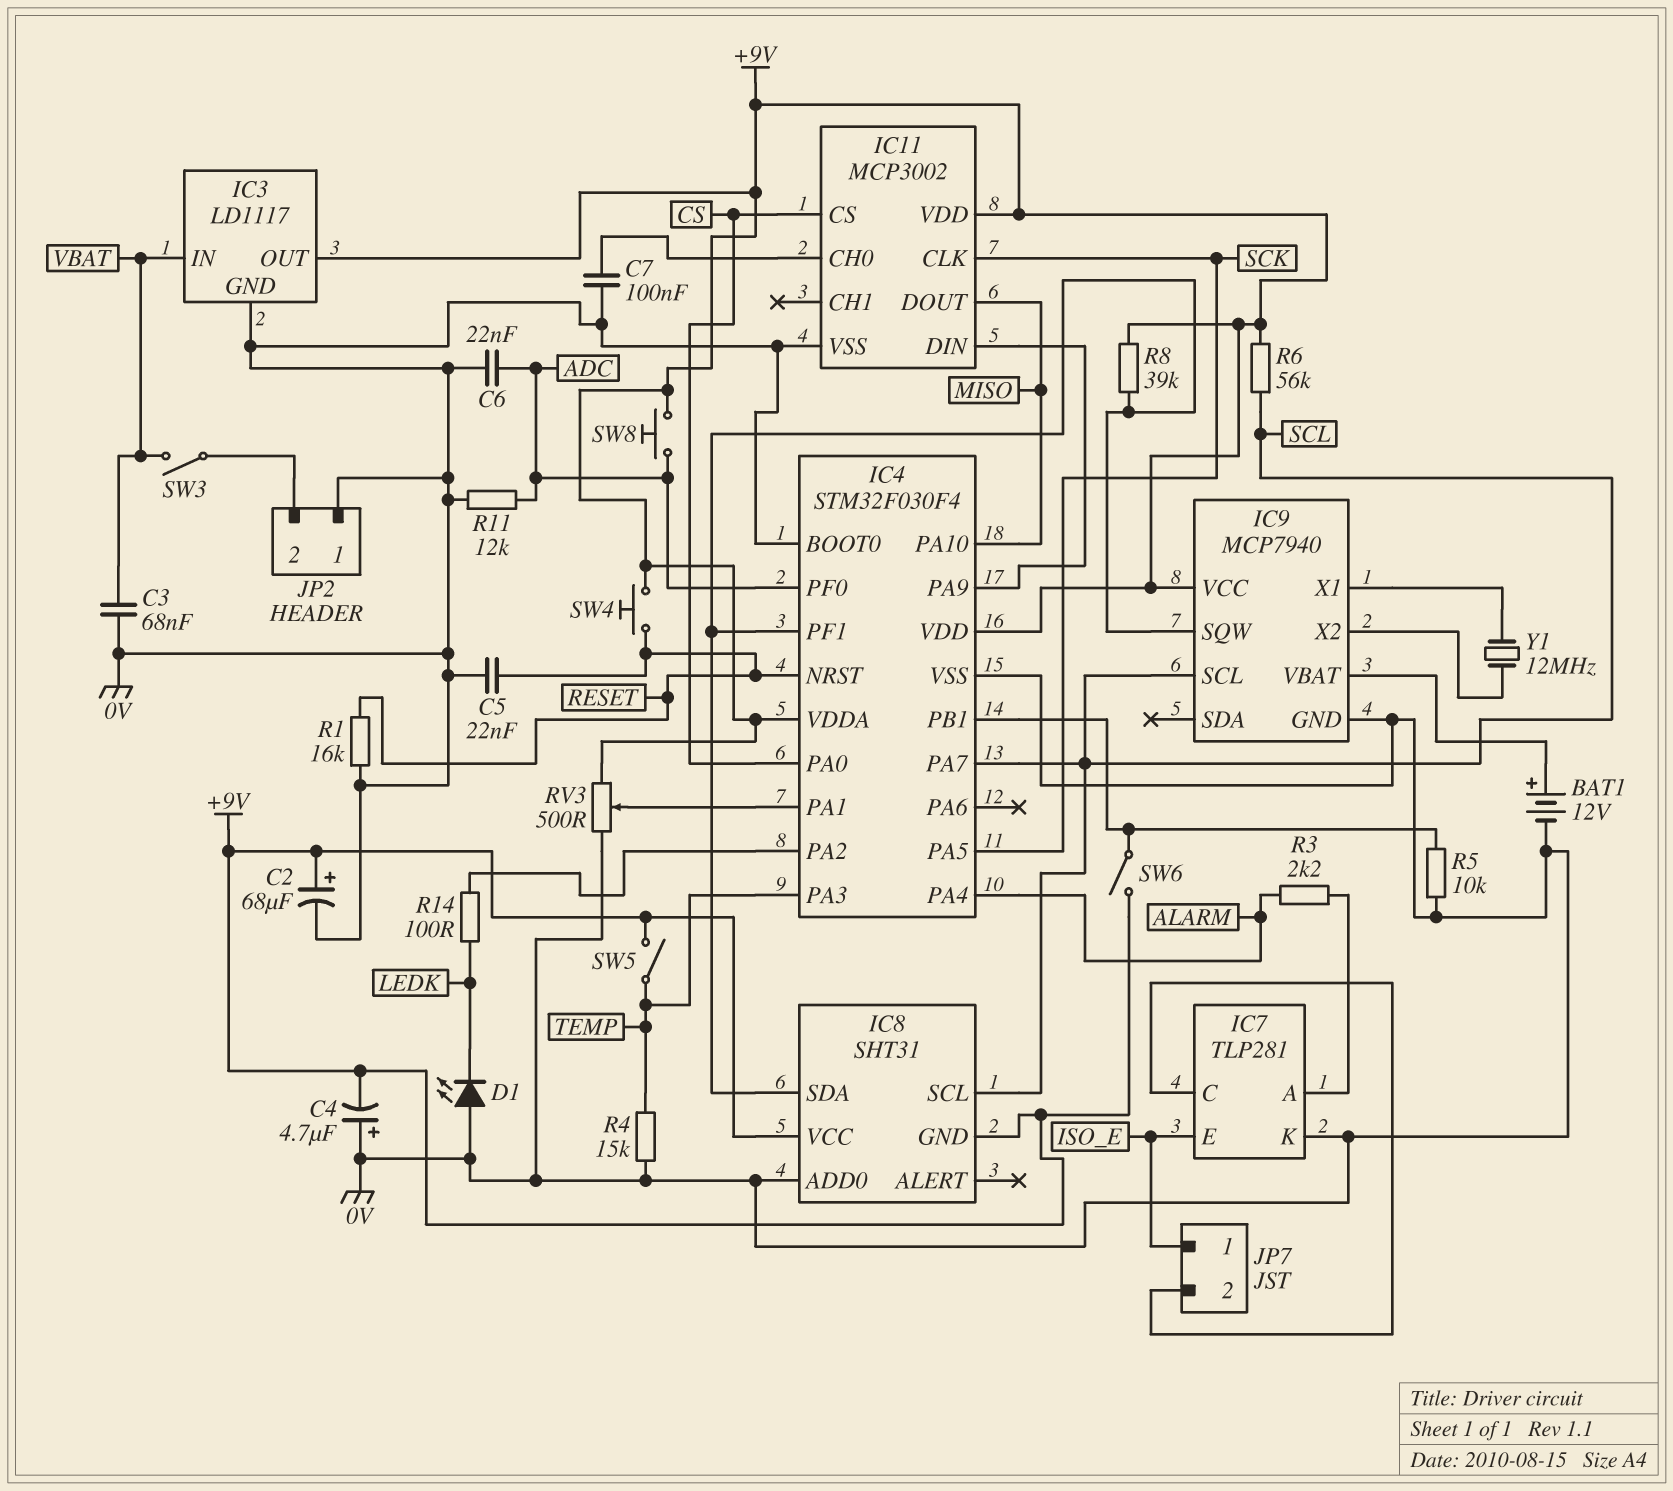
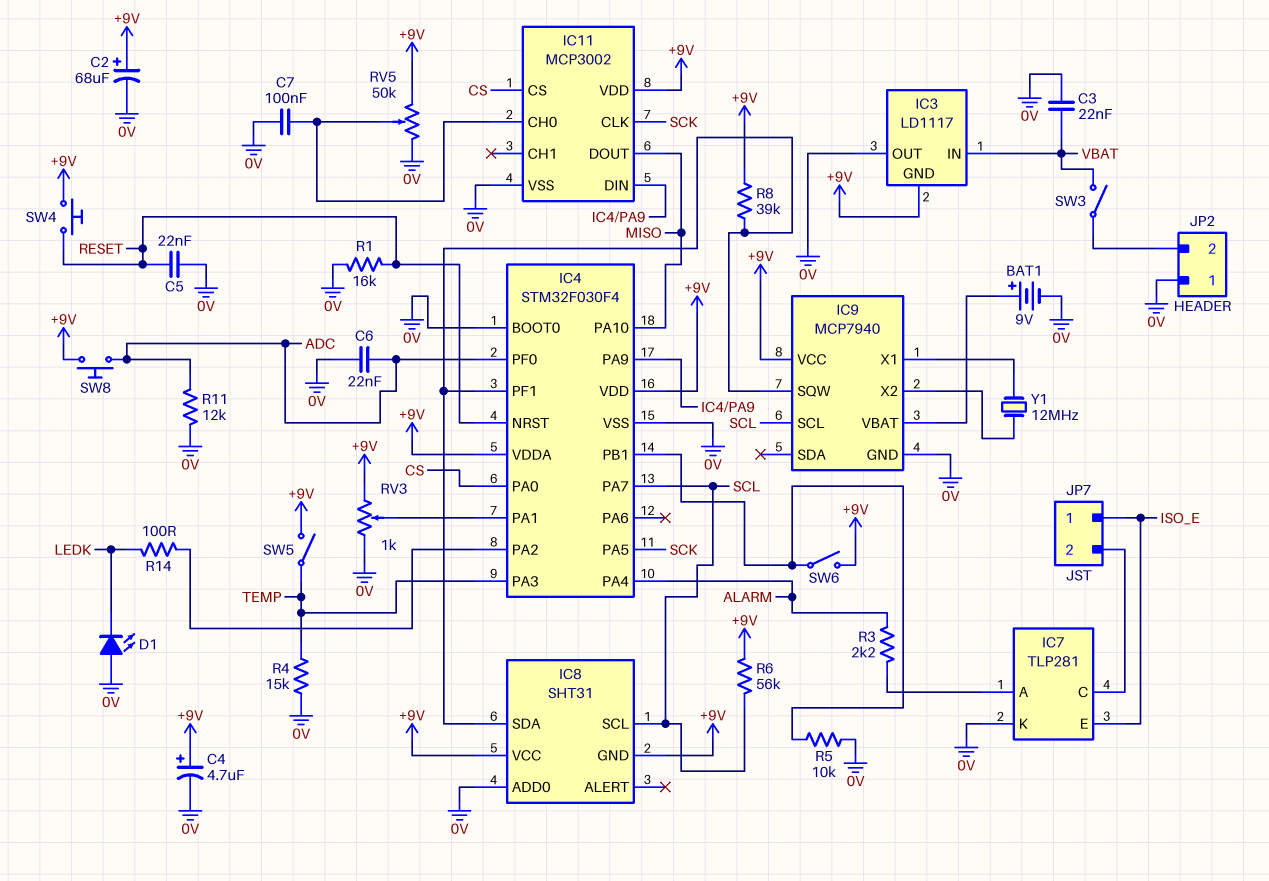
BAT1: 12V (plus IC9/VBAT, minus 0V) -> 9V (plus IC9/VBAT, minus 0V)
C3: 68nF (0V, VBAT) -> 22nF (0V, VBAT)
C4: 4.7uF (plus 0V, minus +9V) -> 4.7uF (plus +9V, minus 0V)
IC3 pin GND: 0V -> +9V
IC3 pin OUT: +9V -> 0V
RV3: 500 (+9V, 0V, wiper IC4/PA1) -> 1k (+9V, 0V, wiper IC4/PA1)
RV5: none -> 50k (+9V, 0V, wiper IC11/CH0)

